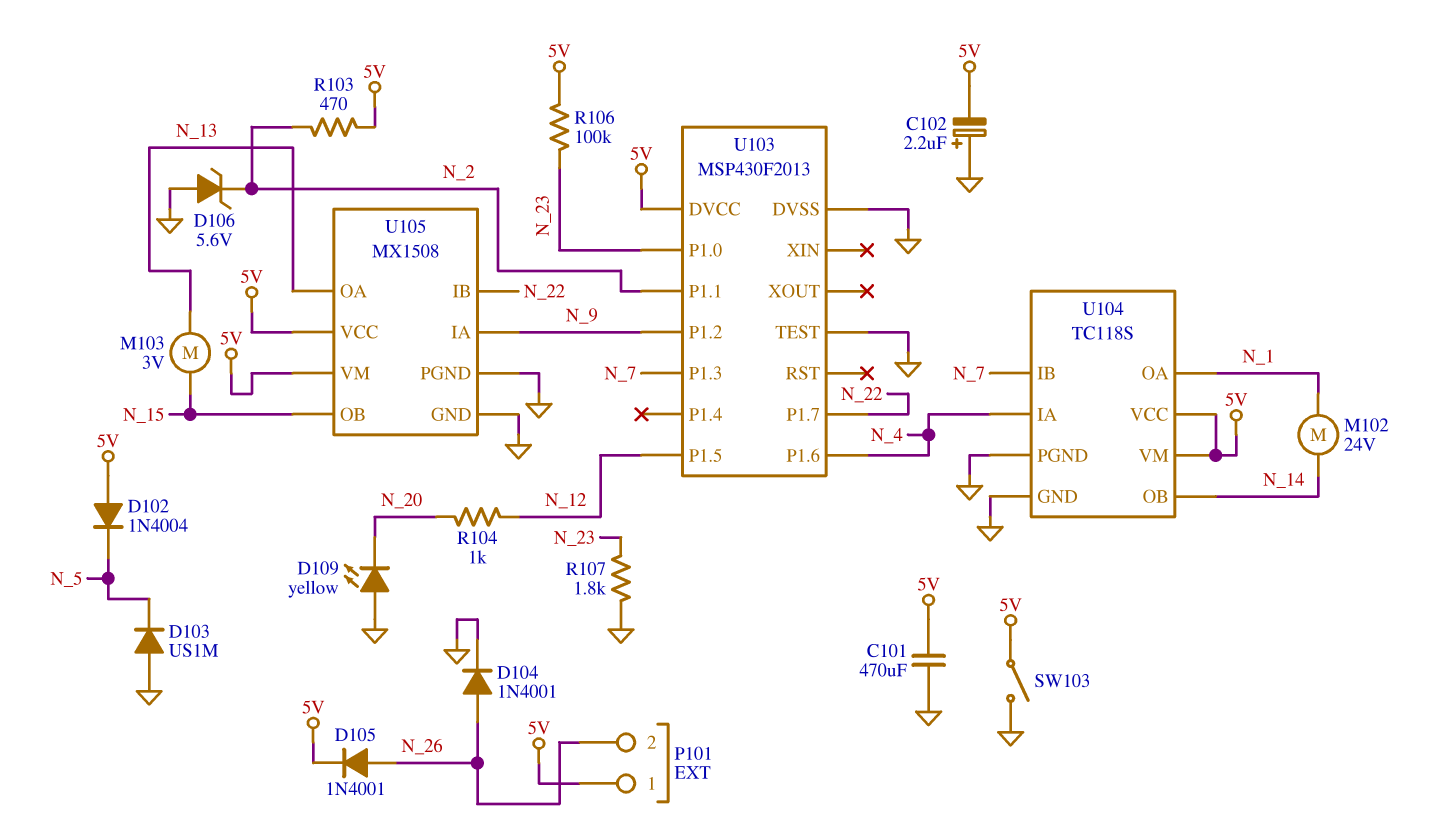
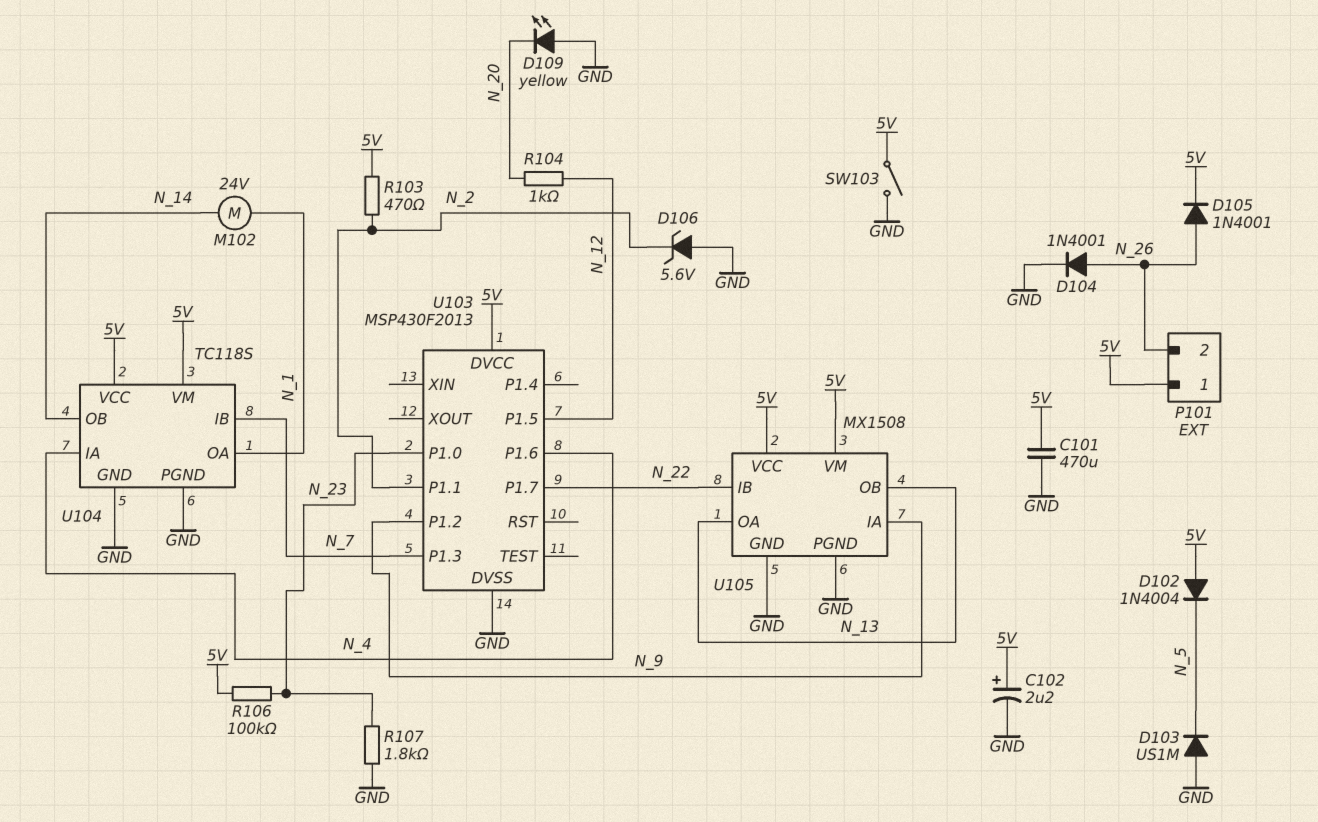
C102: 2.2uF (plus GND, minus 5V) -> 2.2uF (plus 5V, minus GND)
M103: motor 3V (N_13, N_15) -> none
U103 pin TEST: GND -> none
U105 pin OB: N_15 -> N_13

